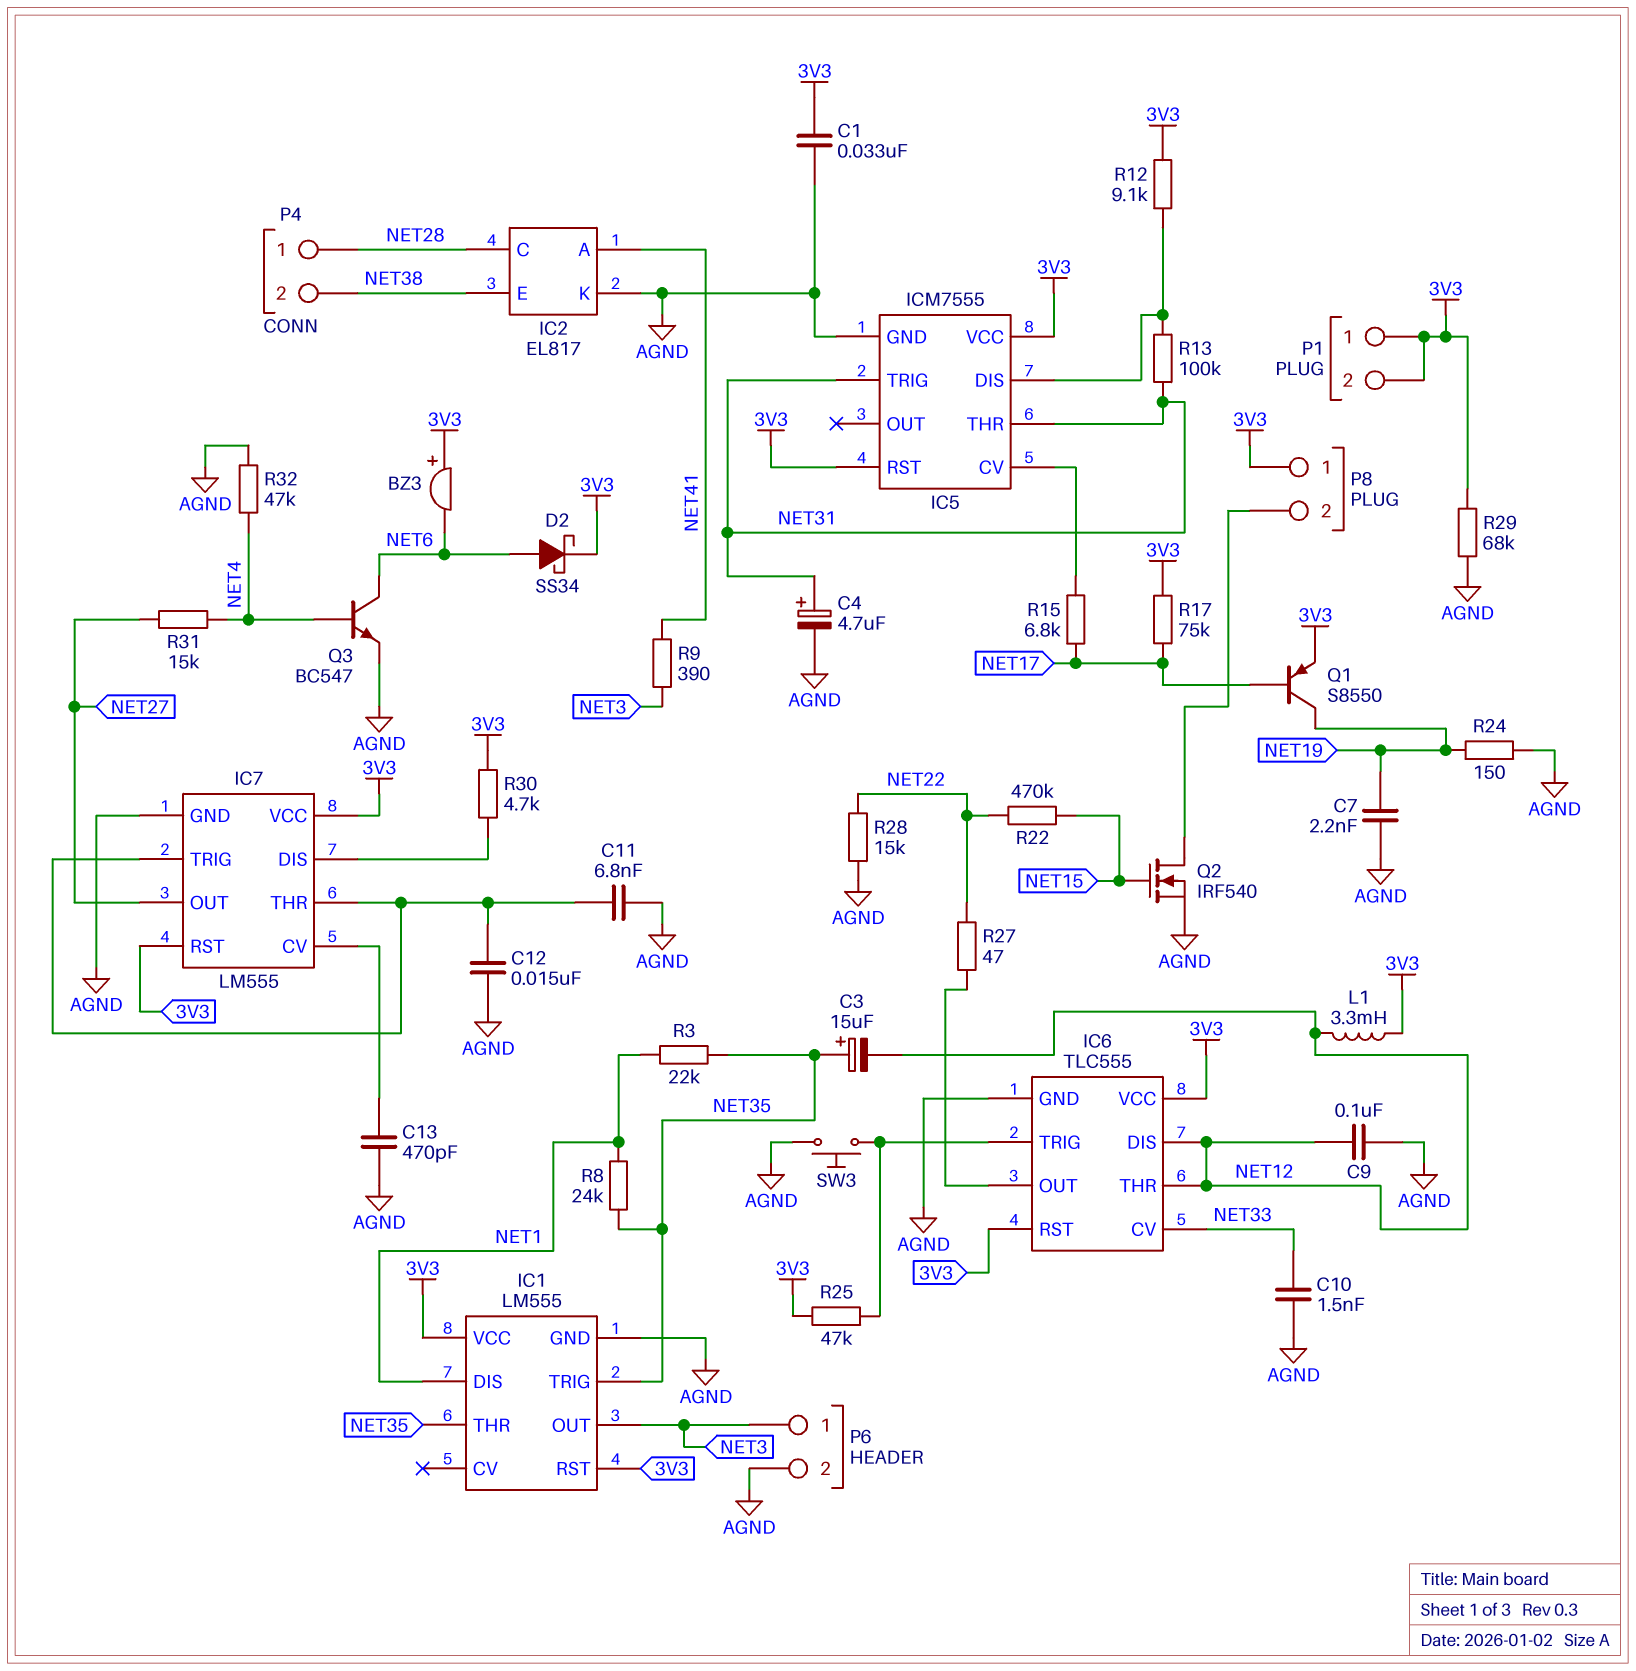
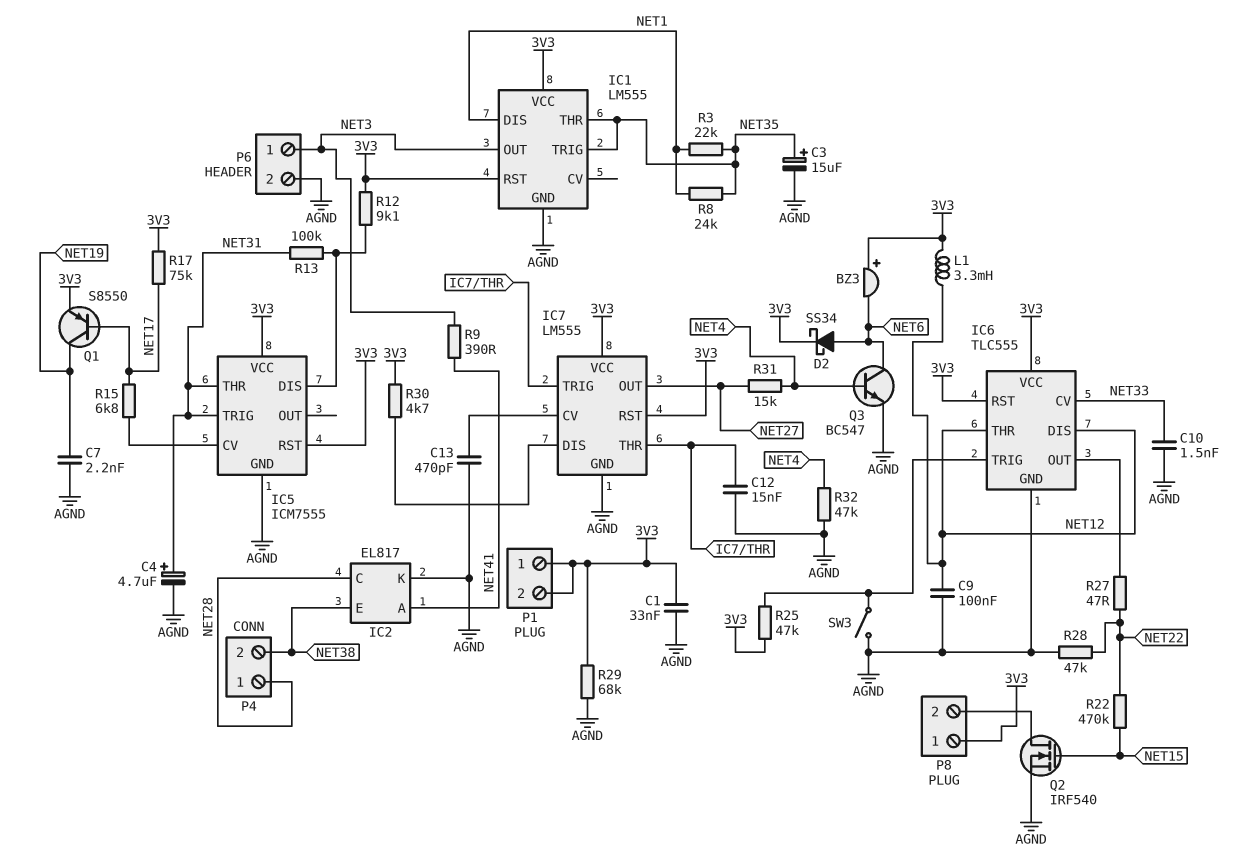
C3: 15uF (plus NET35, minus NET12) -> 15uF (plus NET35, minus AGND)
C11: 6.8nF (AGND, IC7/THR) -> none
R24: 150 (AGND, NET19) -> none
R28: 15k (AGND, NET22) -> 47k (AGND, NET22)
SW3: button (AGND, IC6/TRIG) -> switch (AGND, IC6/TRIG)

